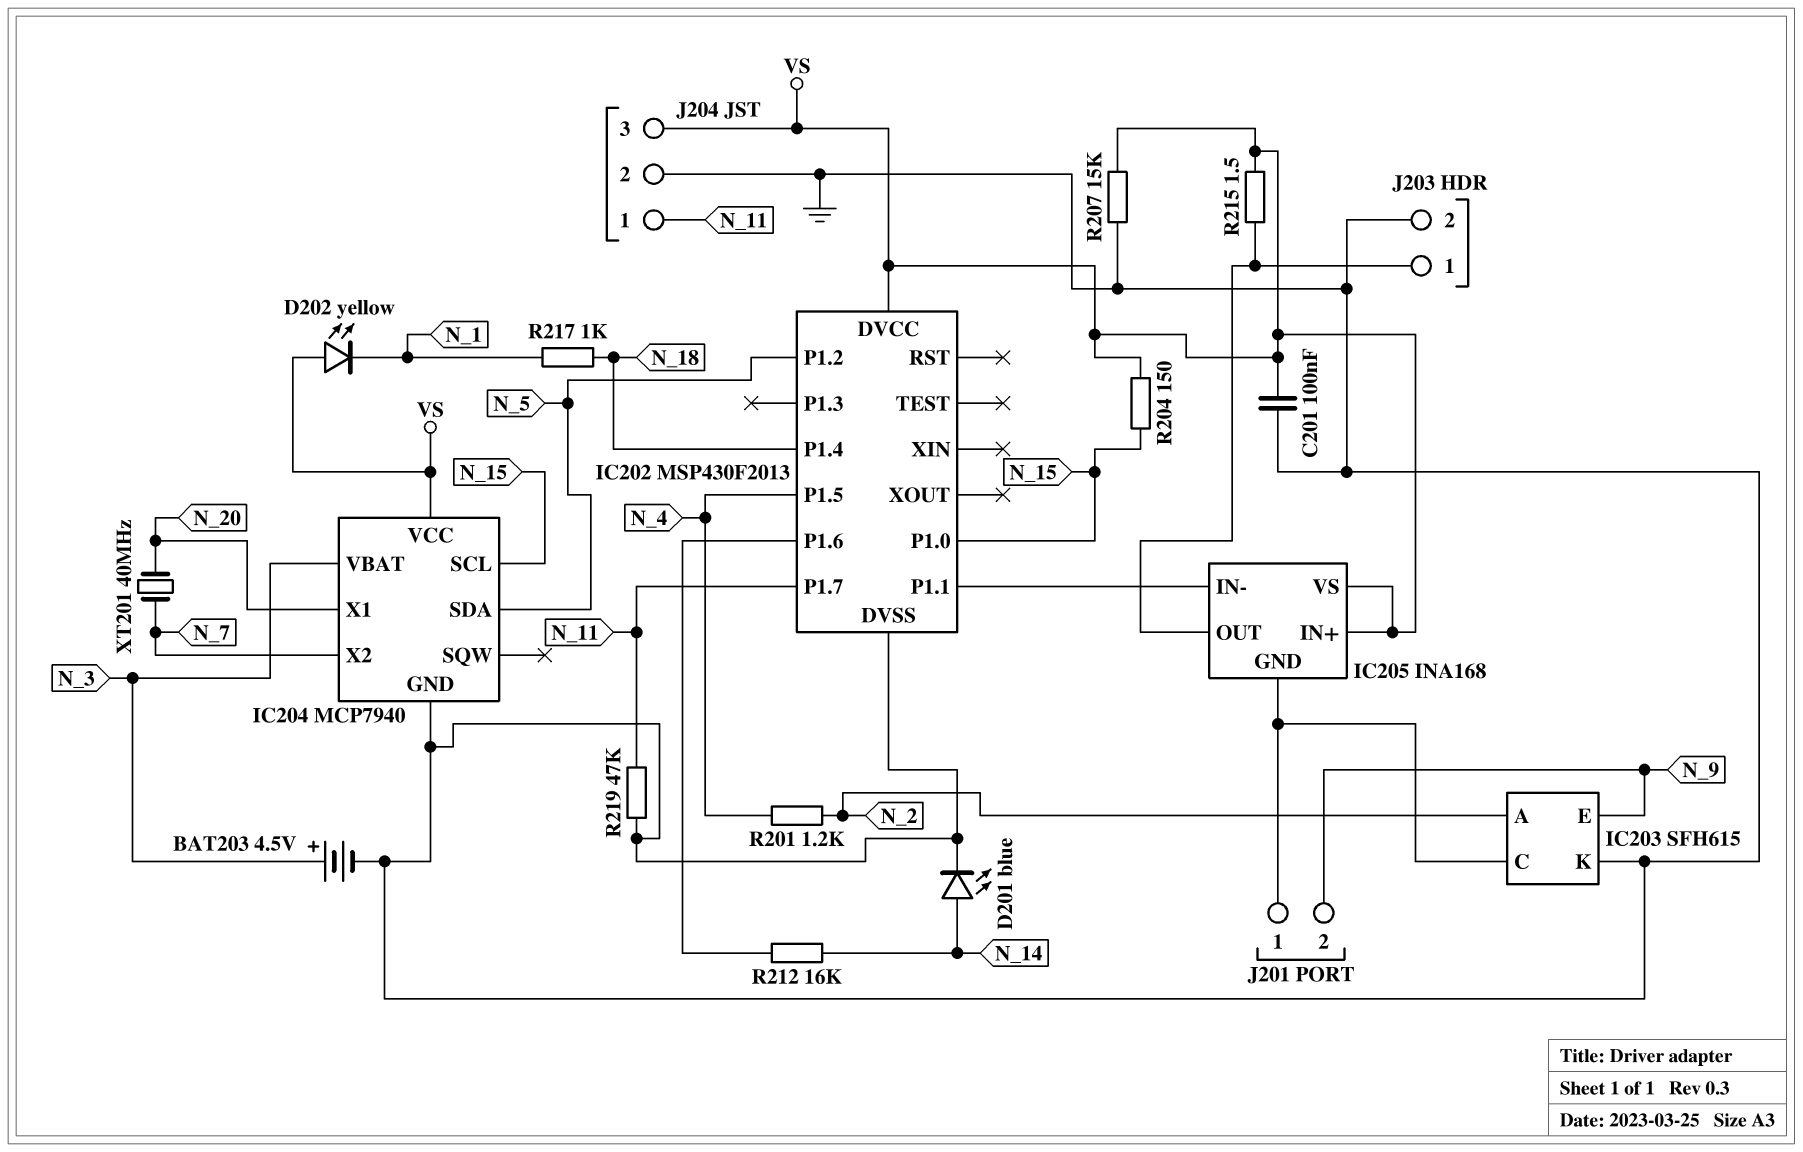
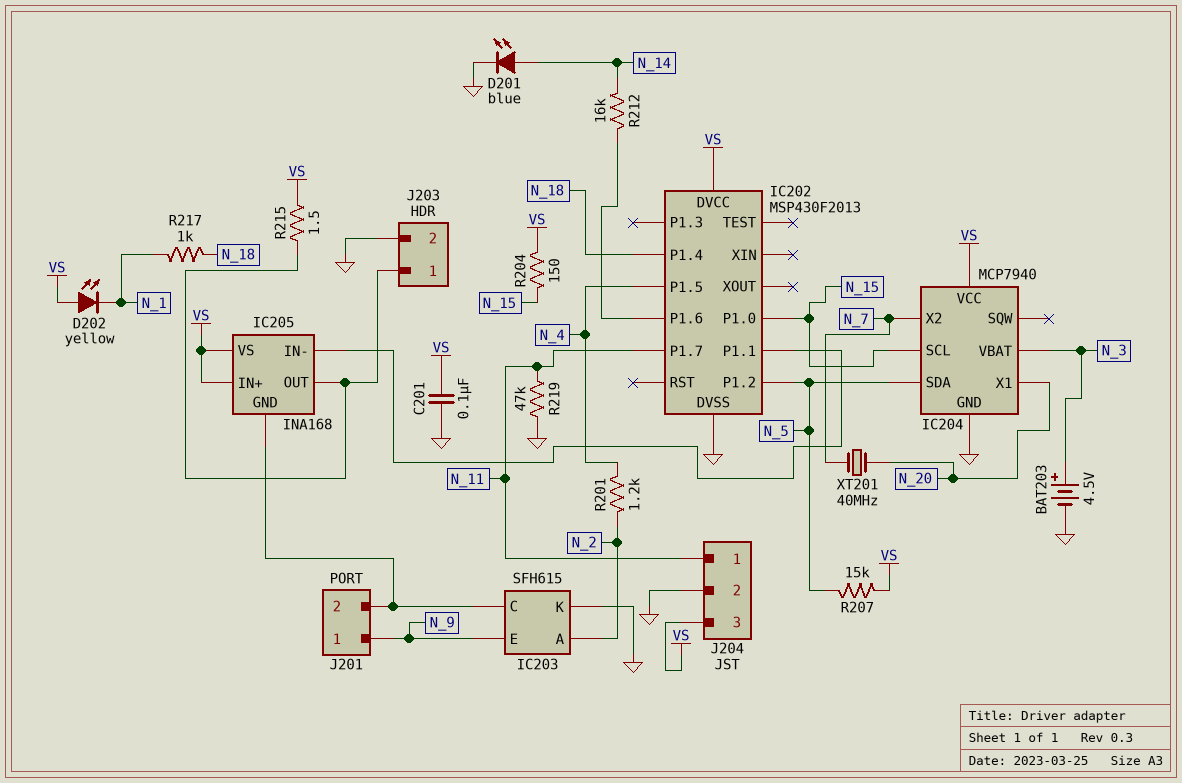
J201 pin 1: IC203/C -> N_9
J201 pin 2: N_9 -> IC203/C
R207: 15k (GND, VS) -> 15k (N_5, VS)

